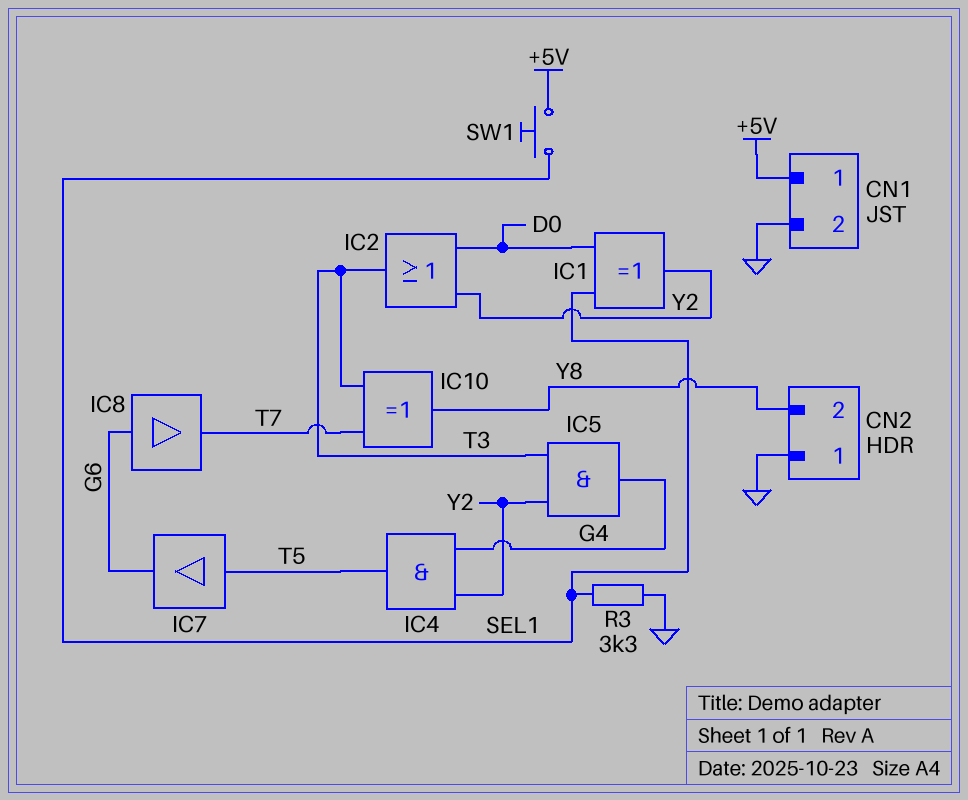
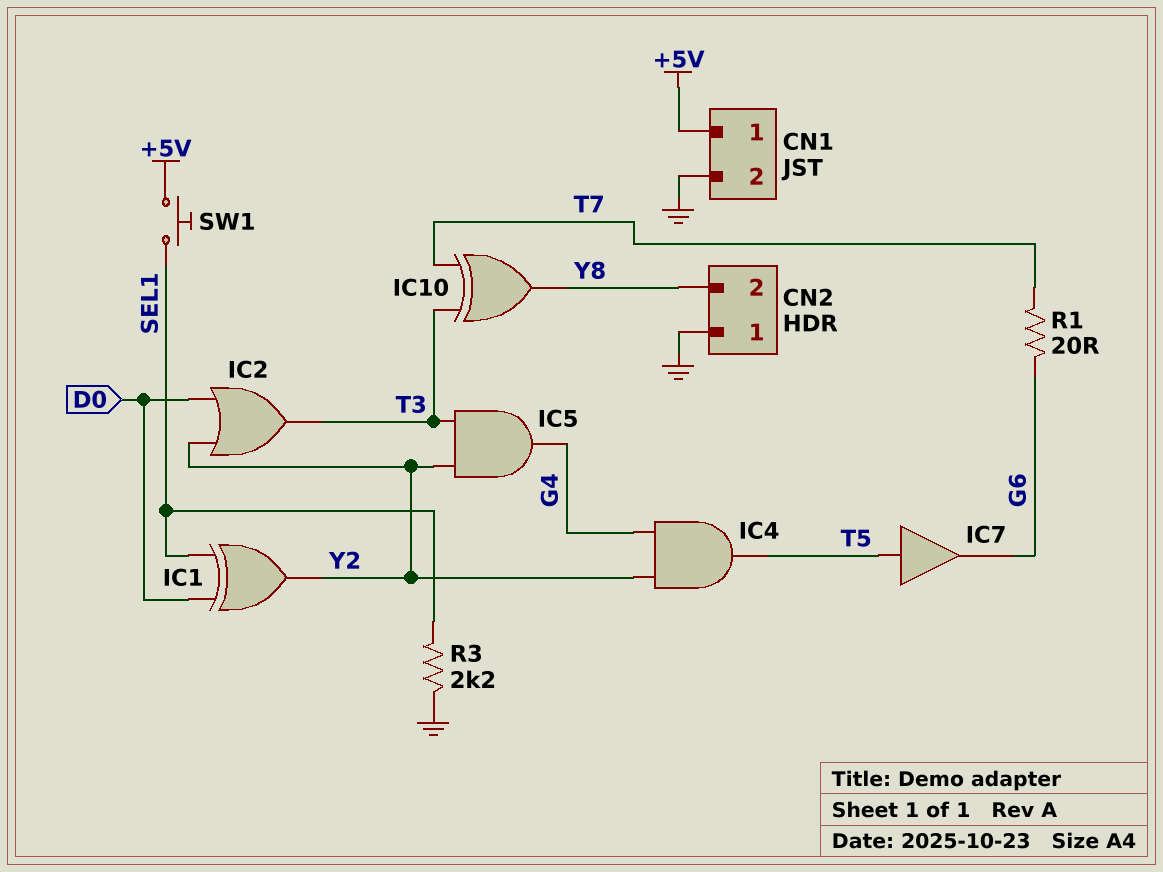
IC8: buffer (in G6, out T7) -> none
R1: none -> 20 (G6, T7)
R3: 3.3k (GND, SEL1) -> 2.2k (GND, SEL1)

